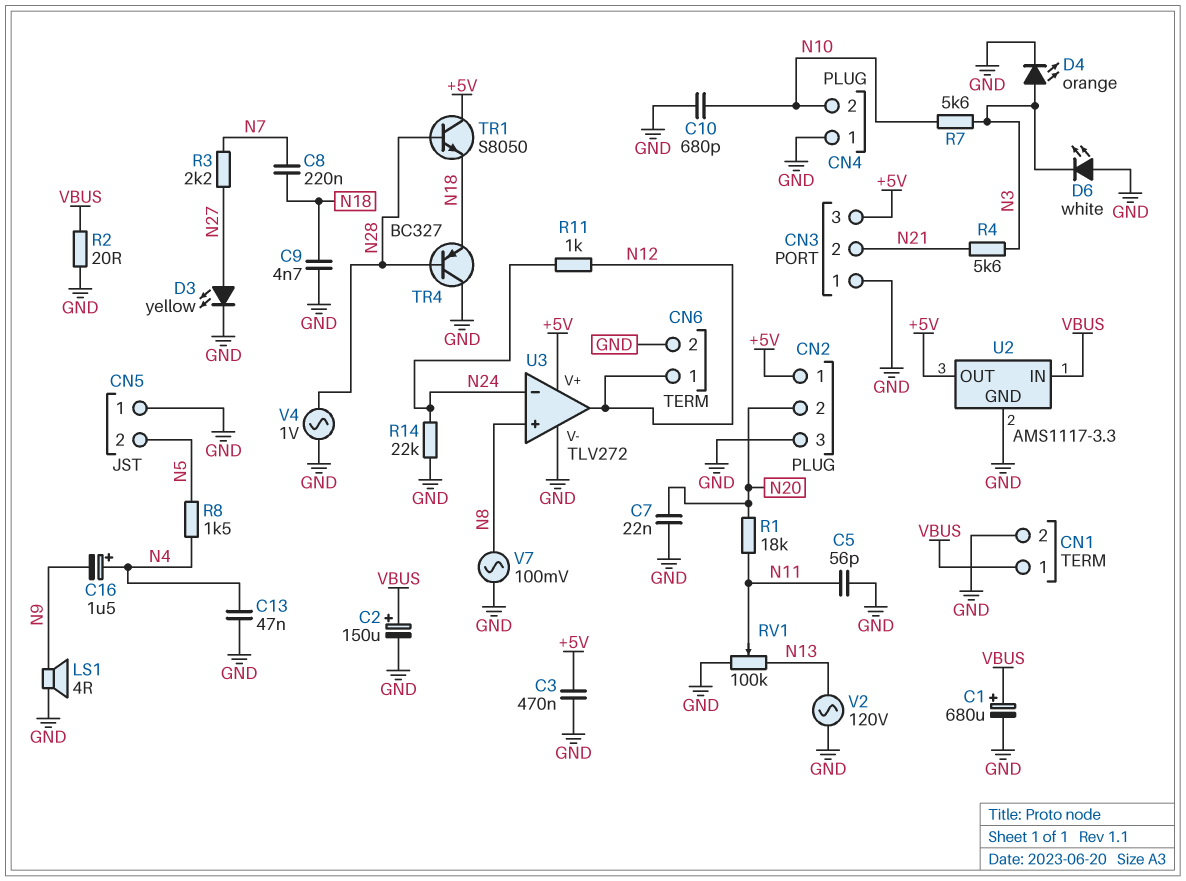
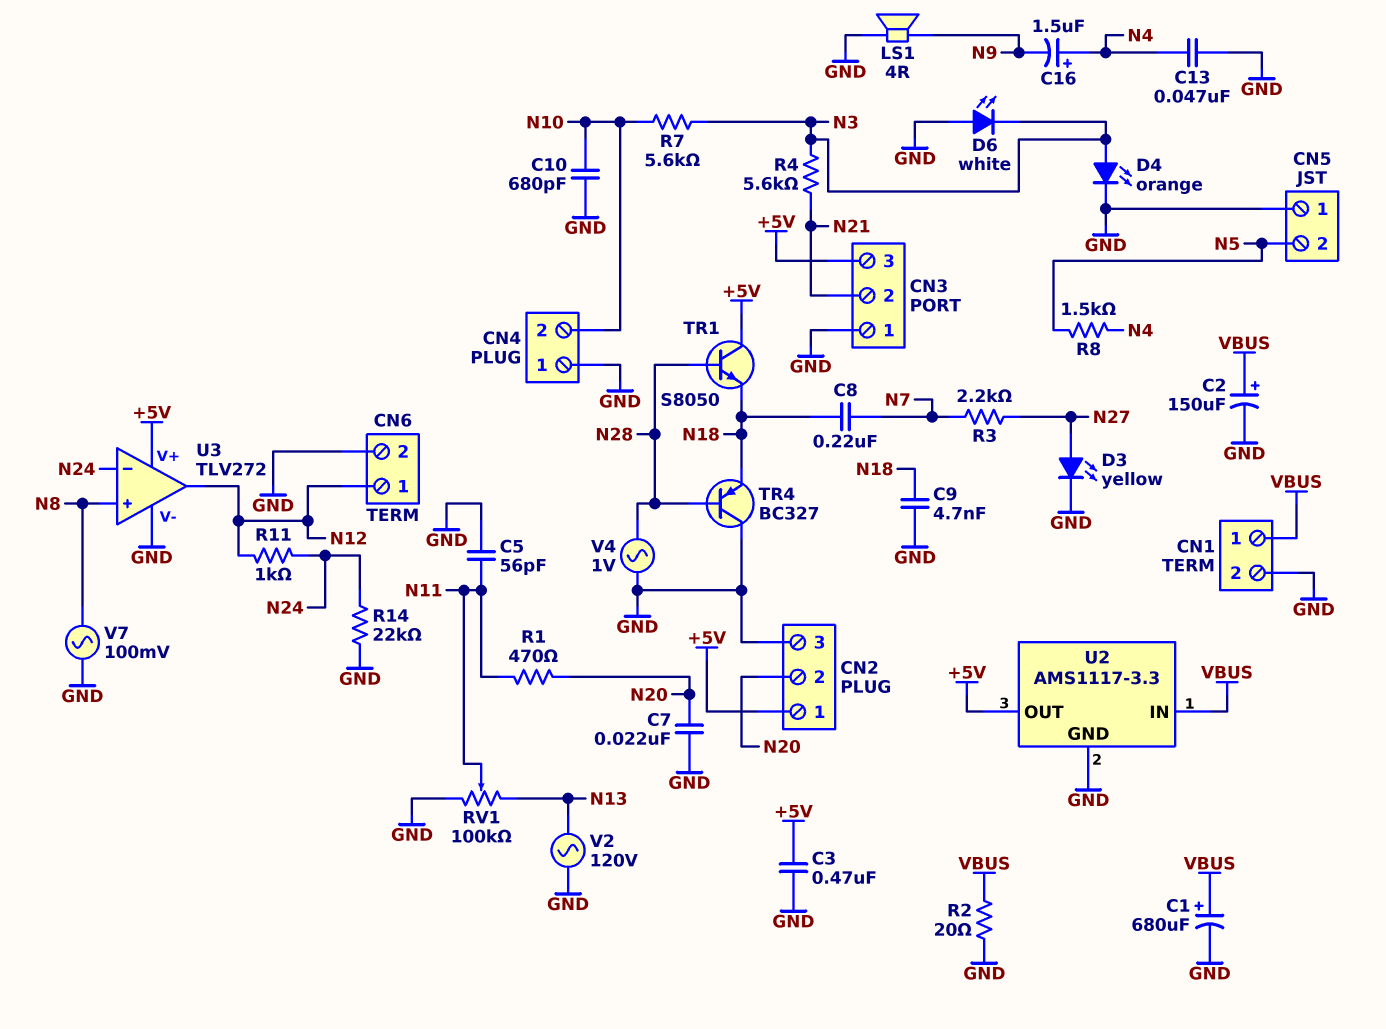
R1: 18k (N11, N20) -> 470 (N11, N20)

